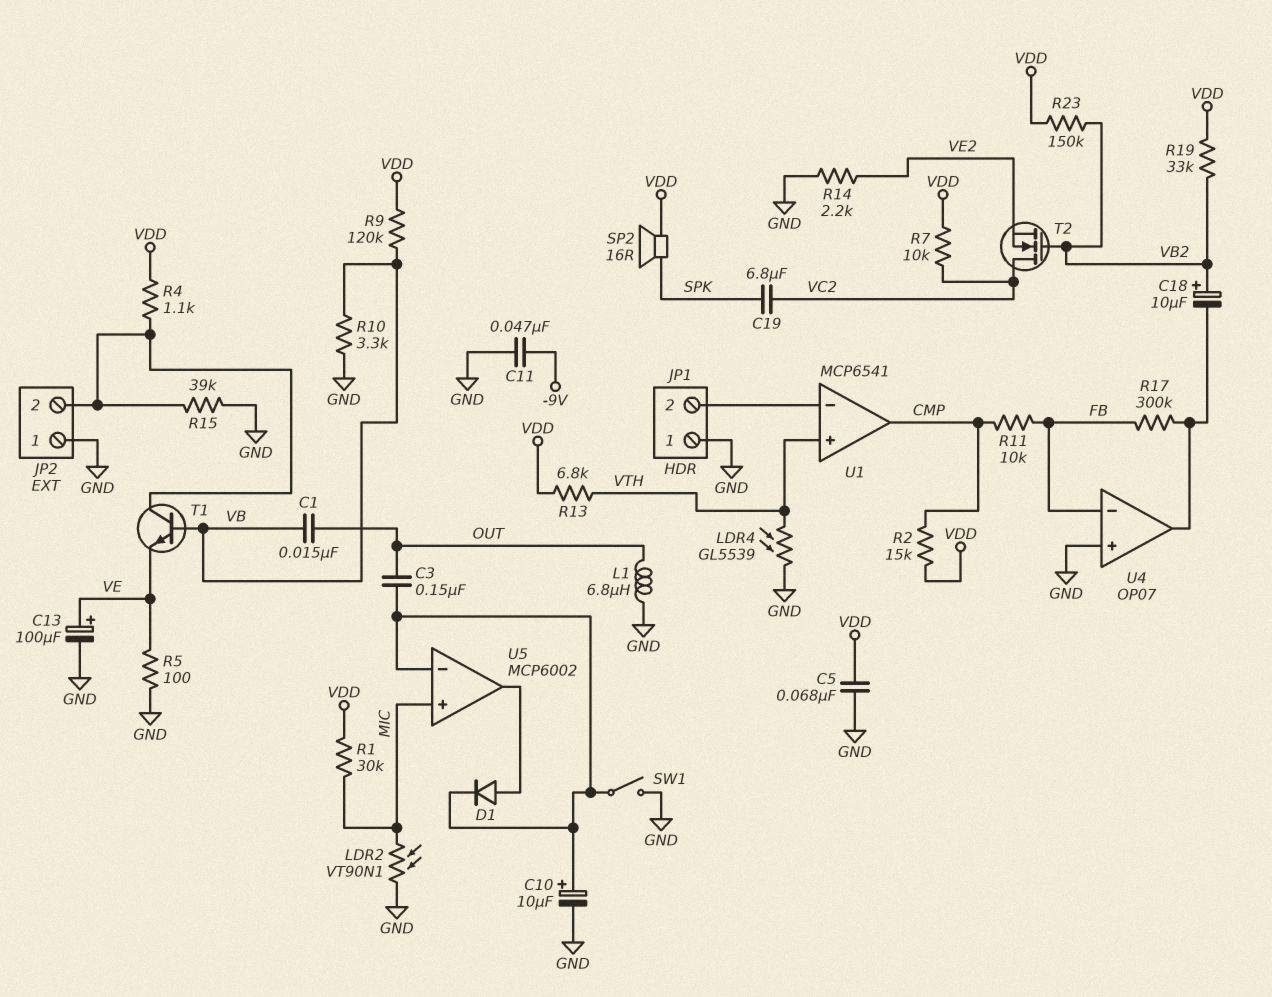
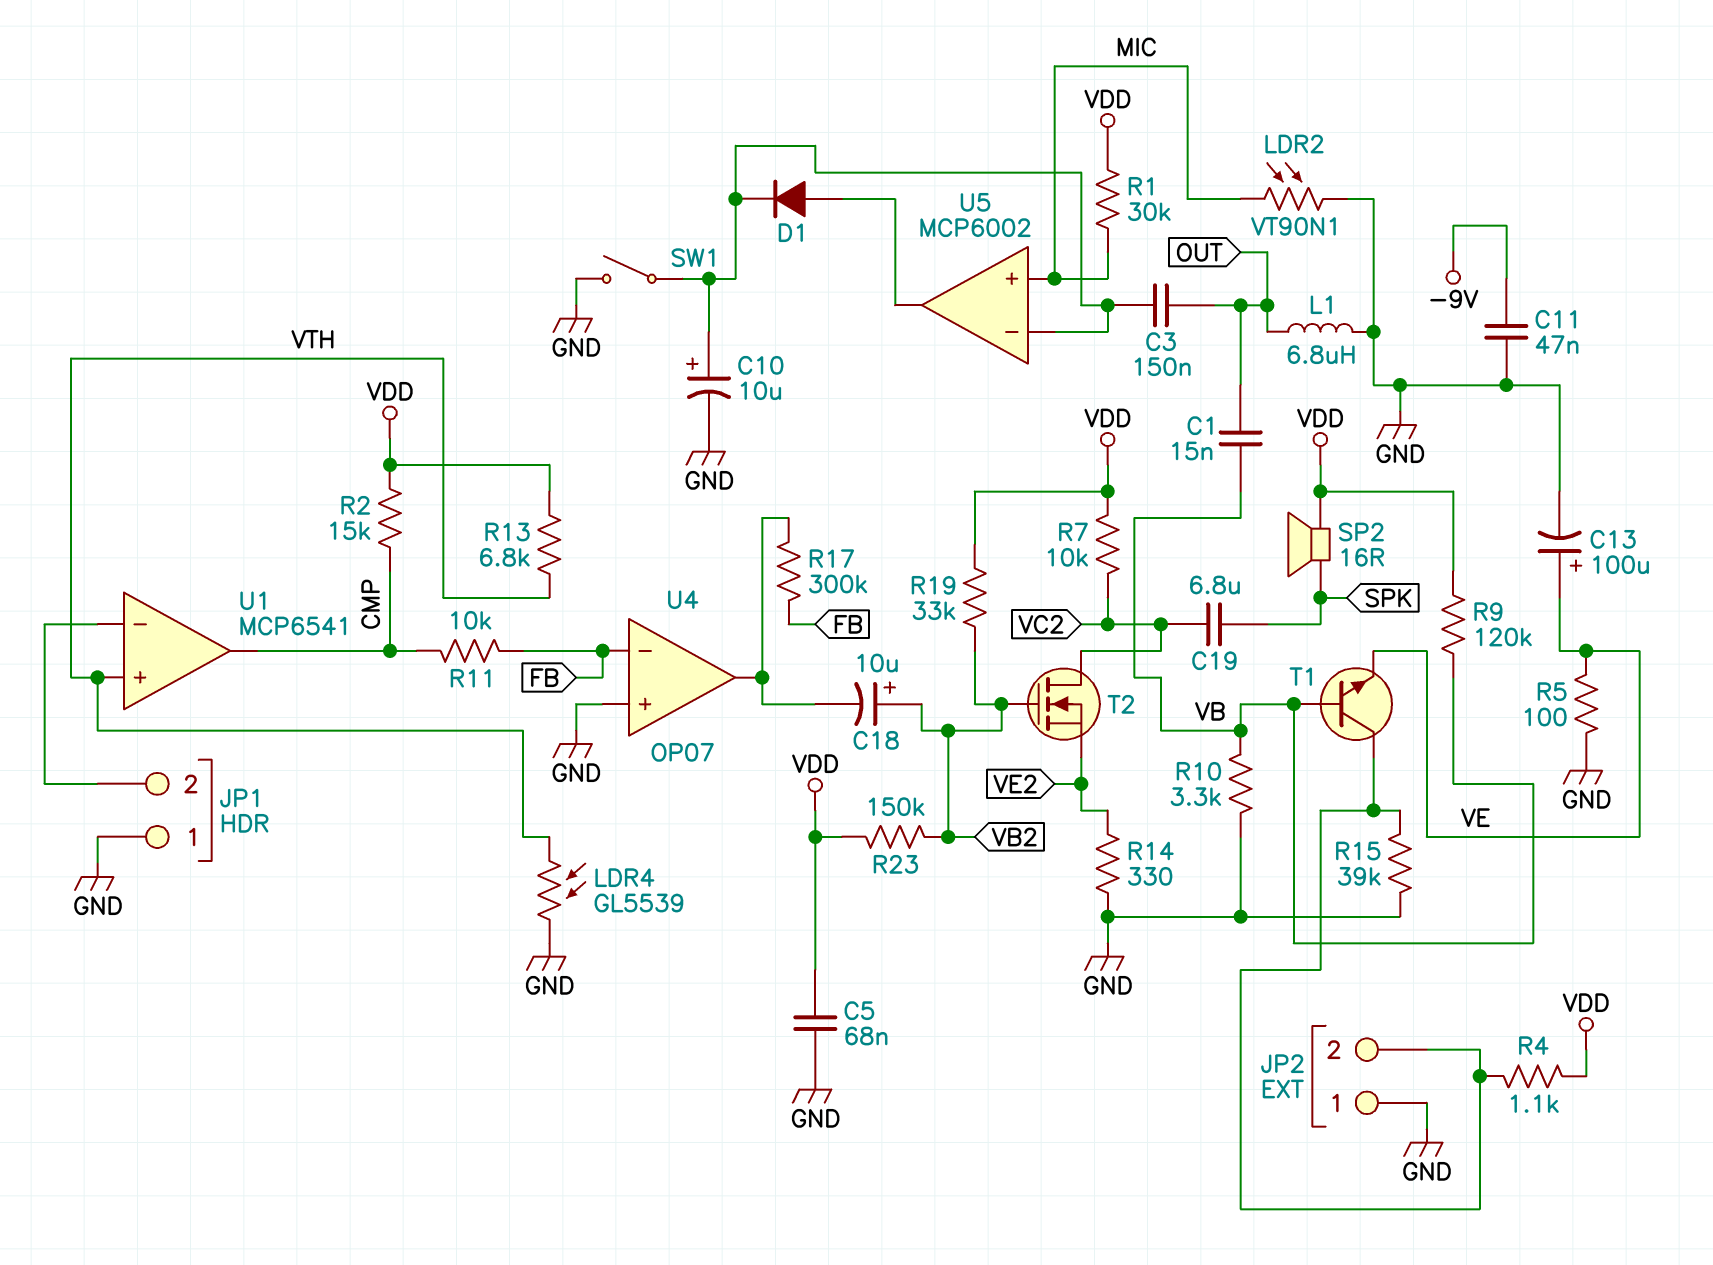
R14: 2.2k (GND, VE2) -> 330 (GND, VE2)

